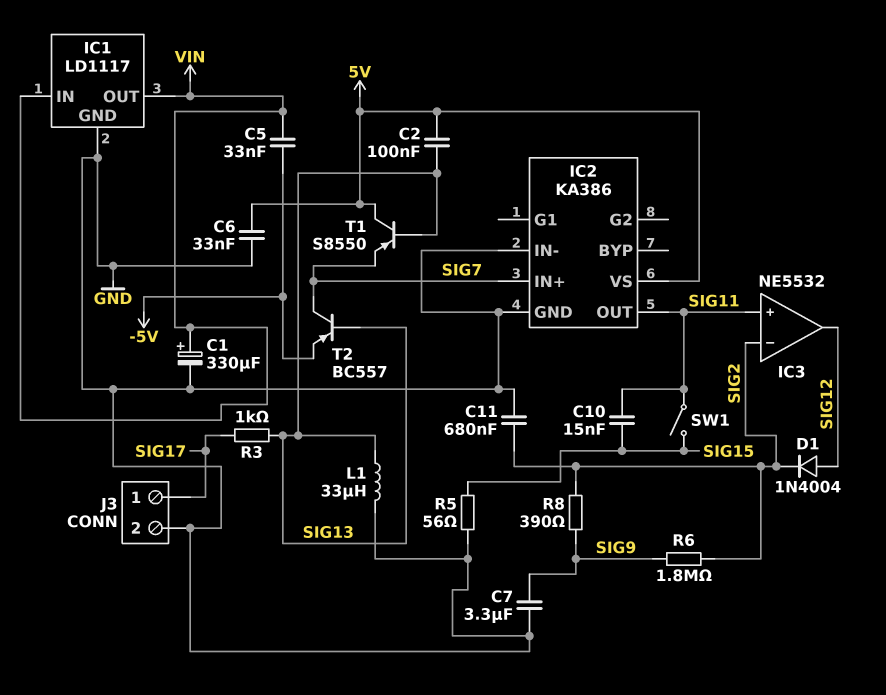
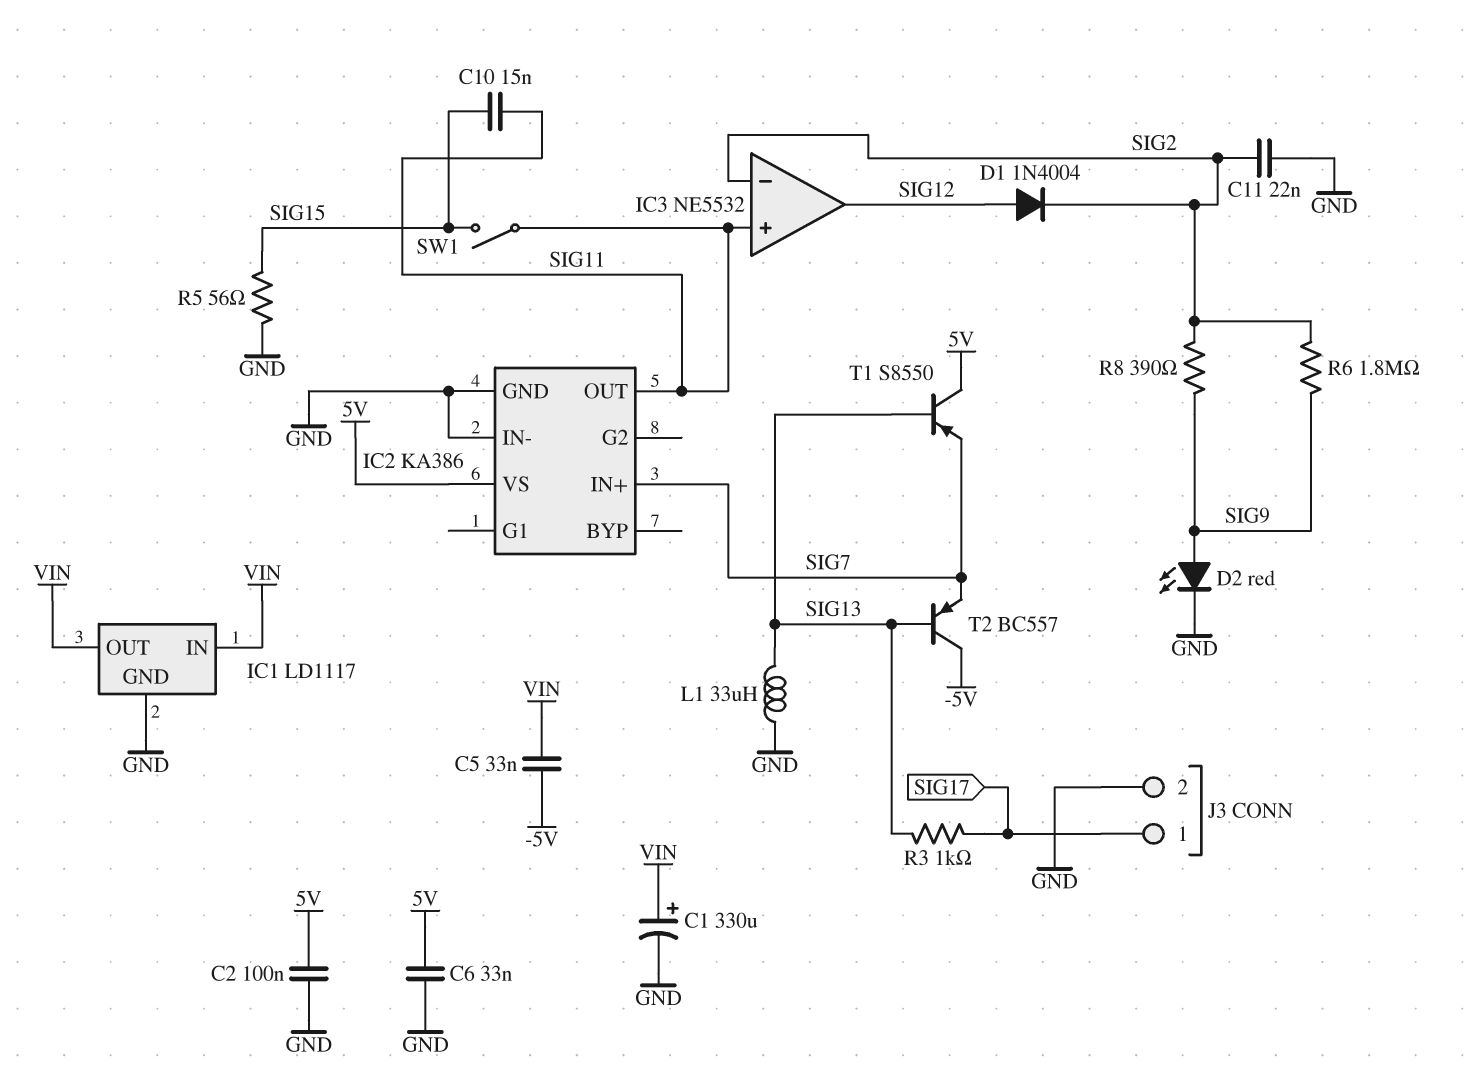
C2: 100nF (5V, SIG13) -> 100nF (5V, GND)
C7: 3.3uF (GND, SIG9) -> none
C11: 680nF (GND, SIG2) -> 22nF (GND, SIG2)
D2: none -> LED red (A SIG9, K GND)
T2: PNP BC557 (B SIG13, C SIG7, E -5V) -> PNP BC557 (B SIG13, C -5V, E SIG7)

